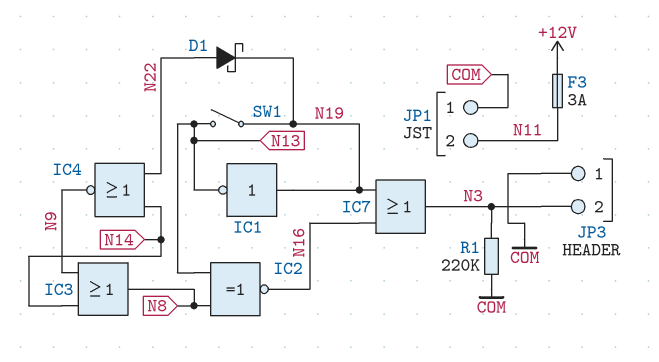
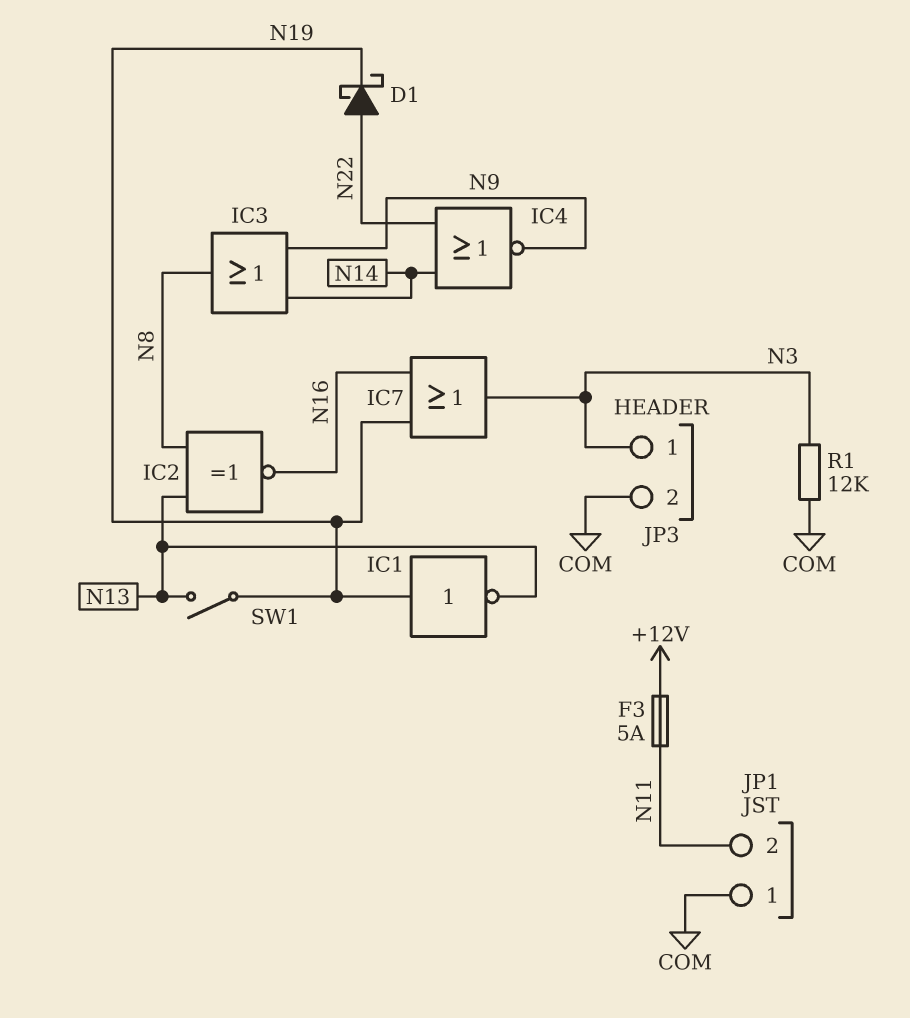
F3: 3A (+12V, N11) -> 5A (+12V, N11)
JP3 pin 1: COM -> N3
JP3 pin 2: N3 -> COM
R1: 220k (COM, N3) -> 12k (COM, N3)

